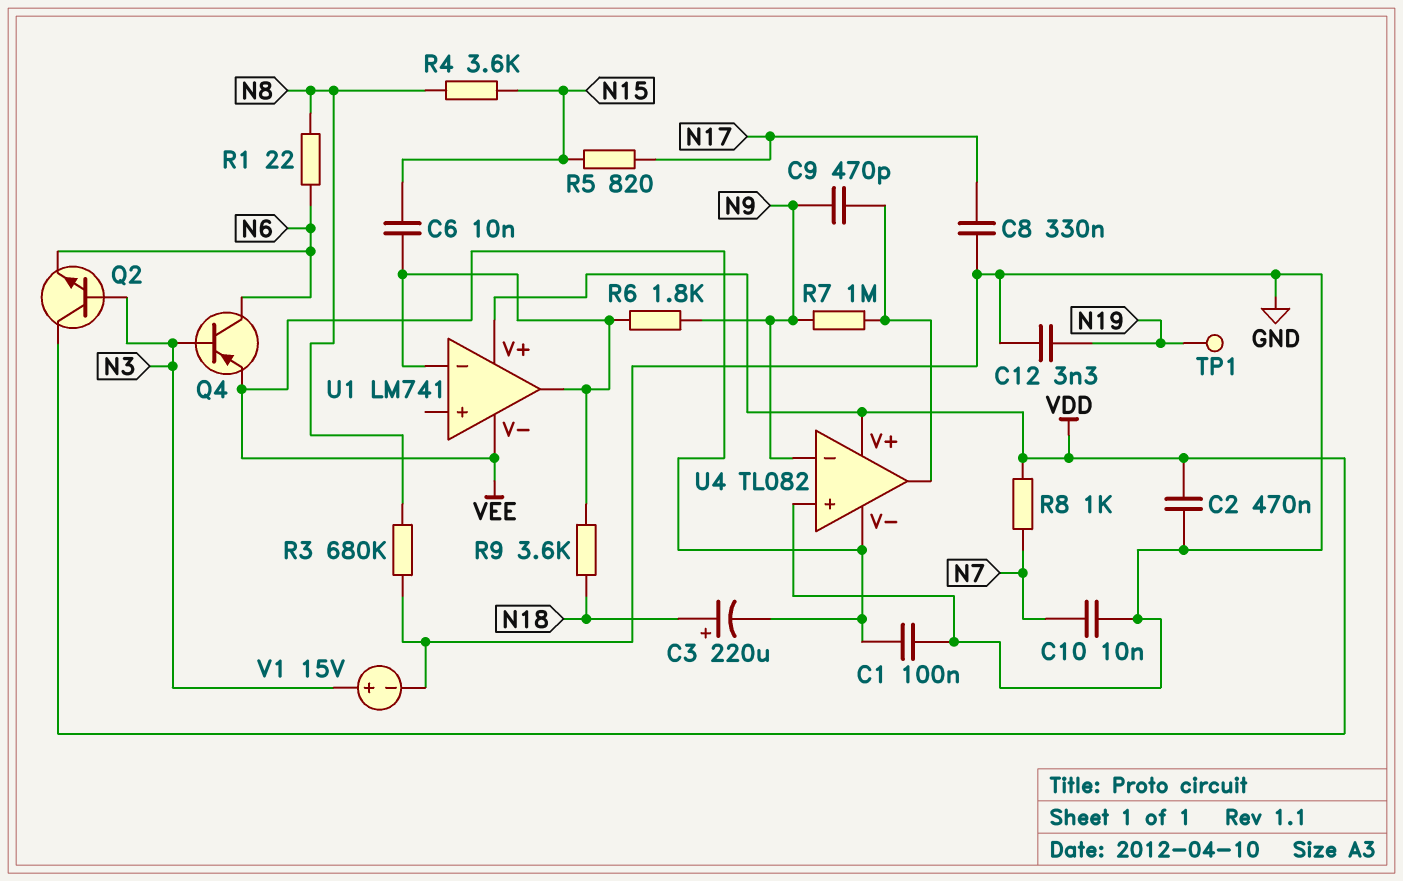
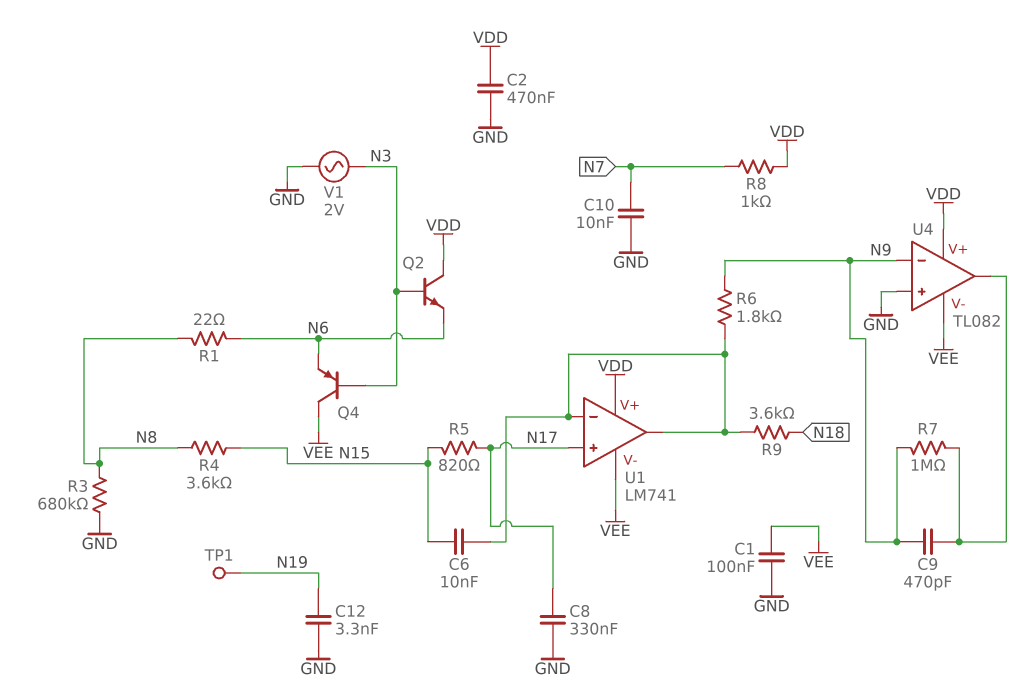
C3: 220uF (plus N18, minus VEE) -> none
Q4: PNP (B N3, C N6, E VEE) -> PNP (B N3, C VEE, E N6)
U1 pin in+: none -> N17
V1: 15V (plus N3, minus GND) -> AC 2V (GND, N3)

